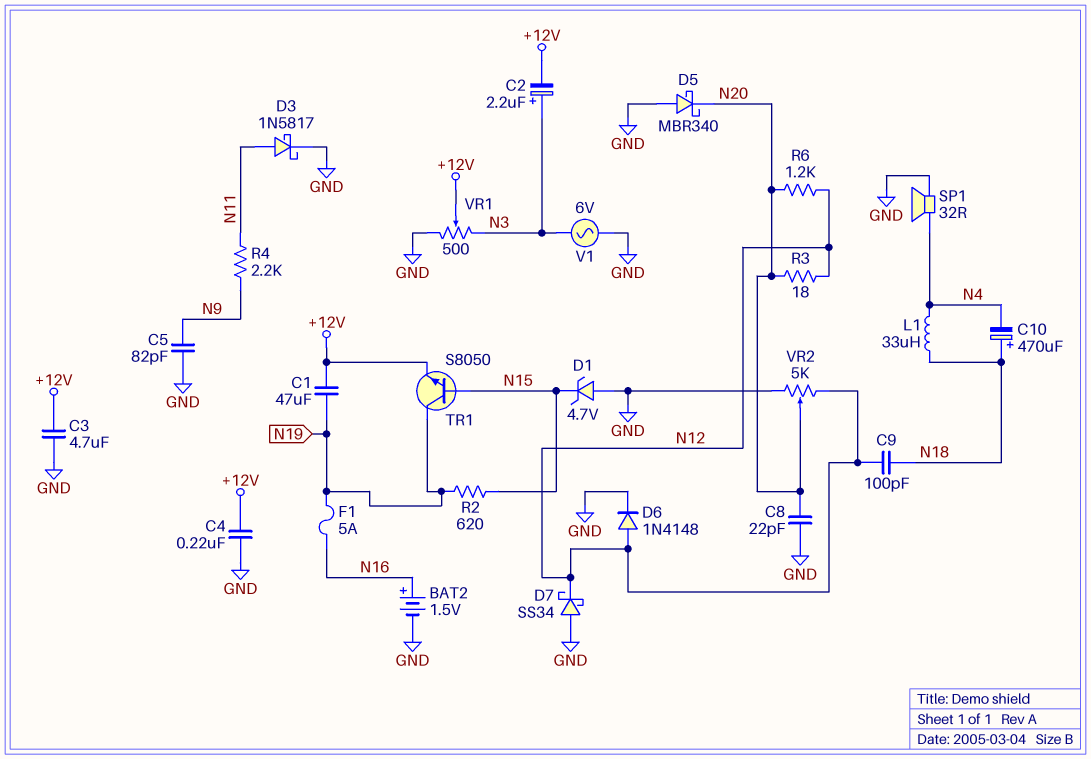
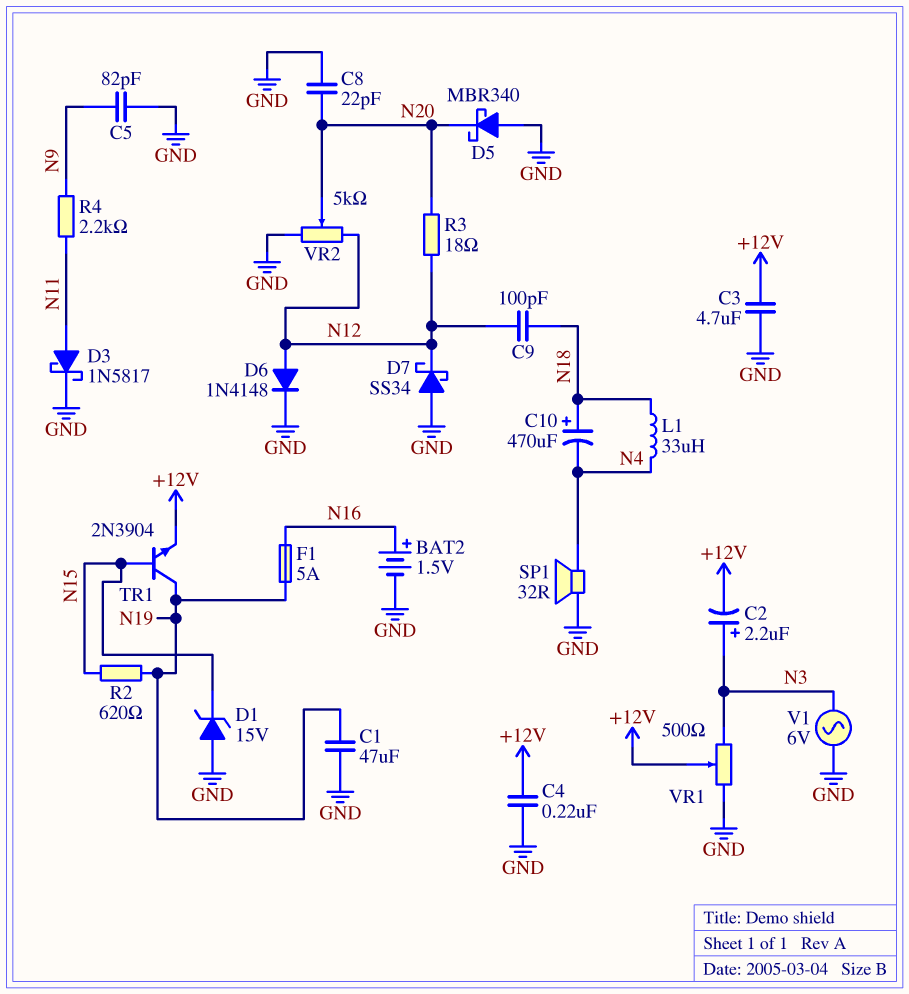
C1: 47uF (+12V, N19) -> 47uF (GND, N19)
D1: zener 4.7V (A GND, K N15) -> zener 15V (A GND, K N15)
R6: 1.2k (N12, N20) -> none
TR1: NPN S8050 (B N15, C N19, E +12V) -> NPN 2N3904 (B N15, C N19, E +12V)

